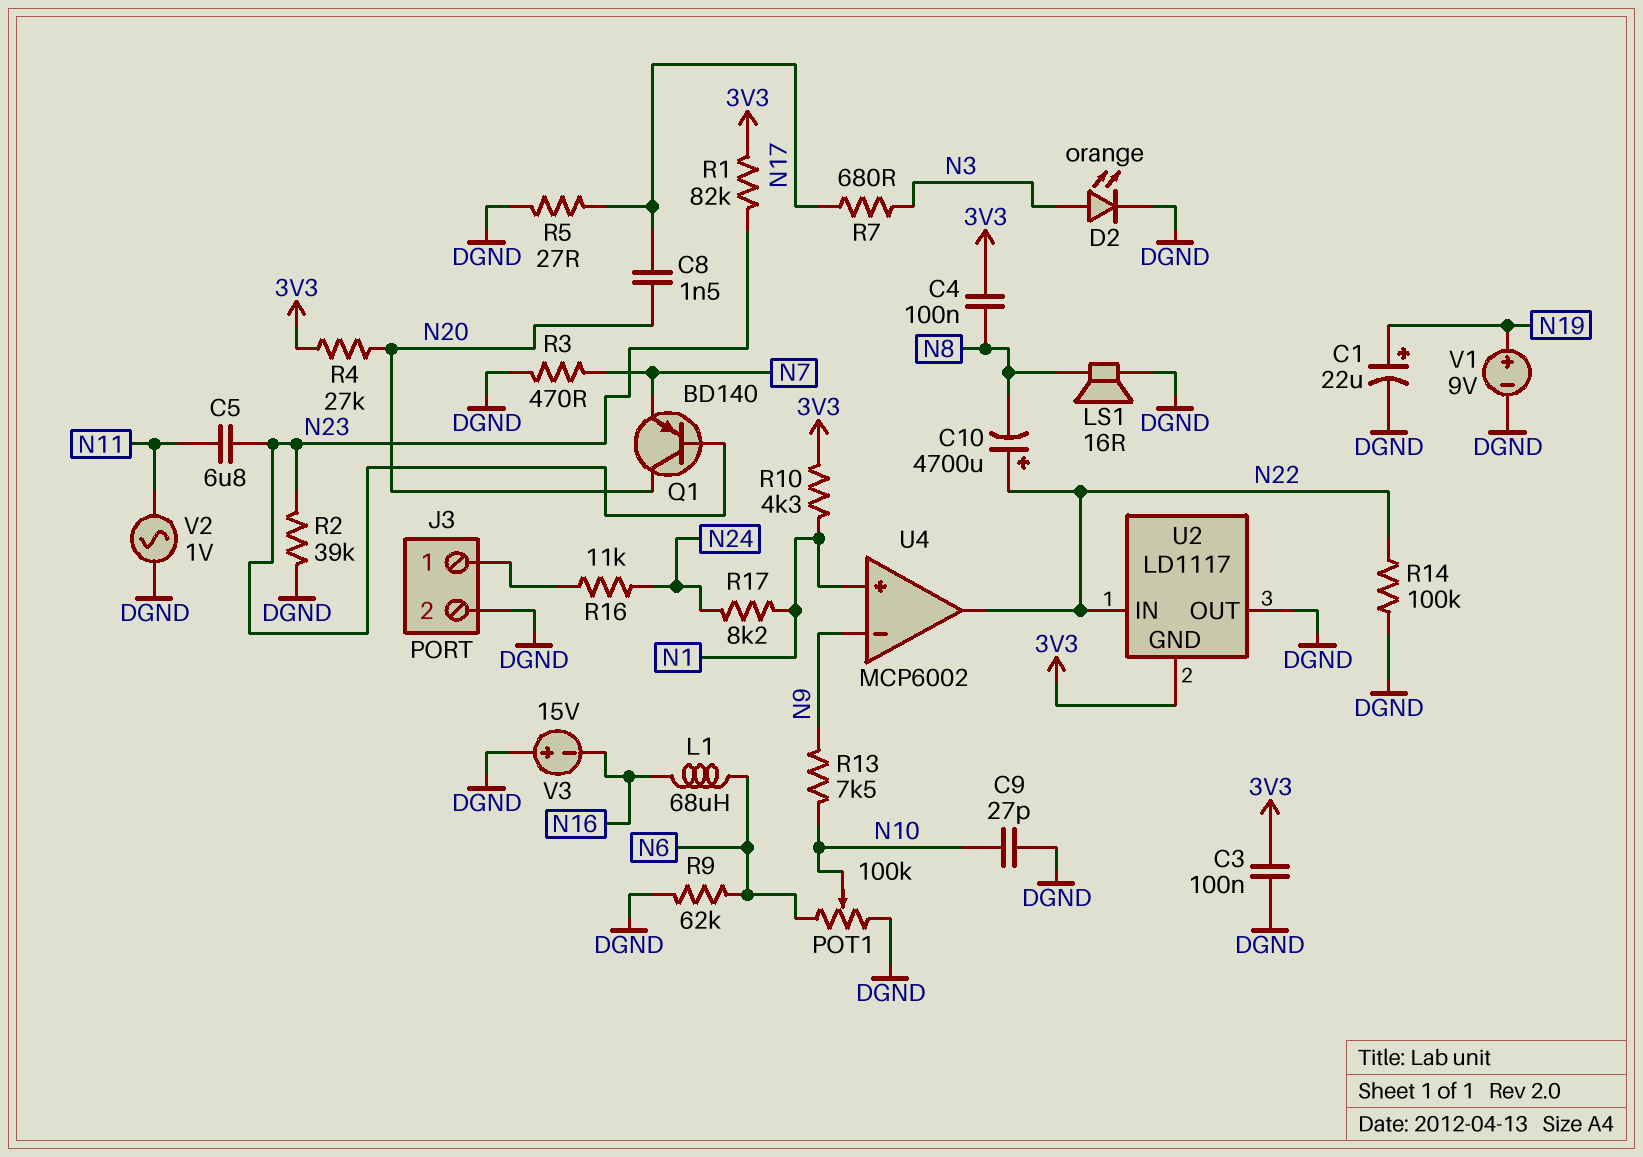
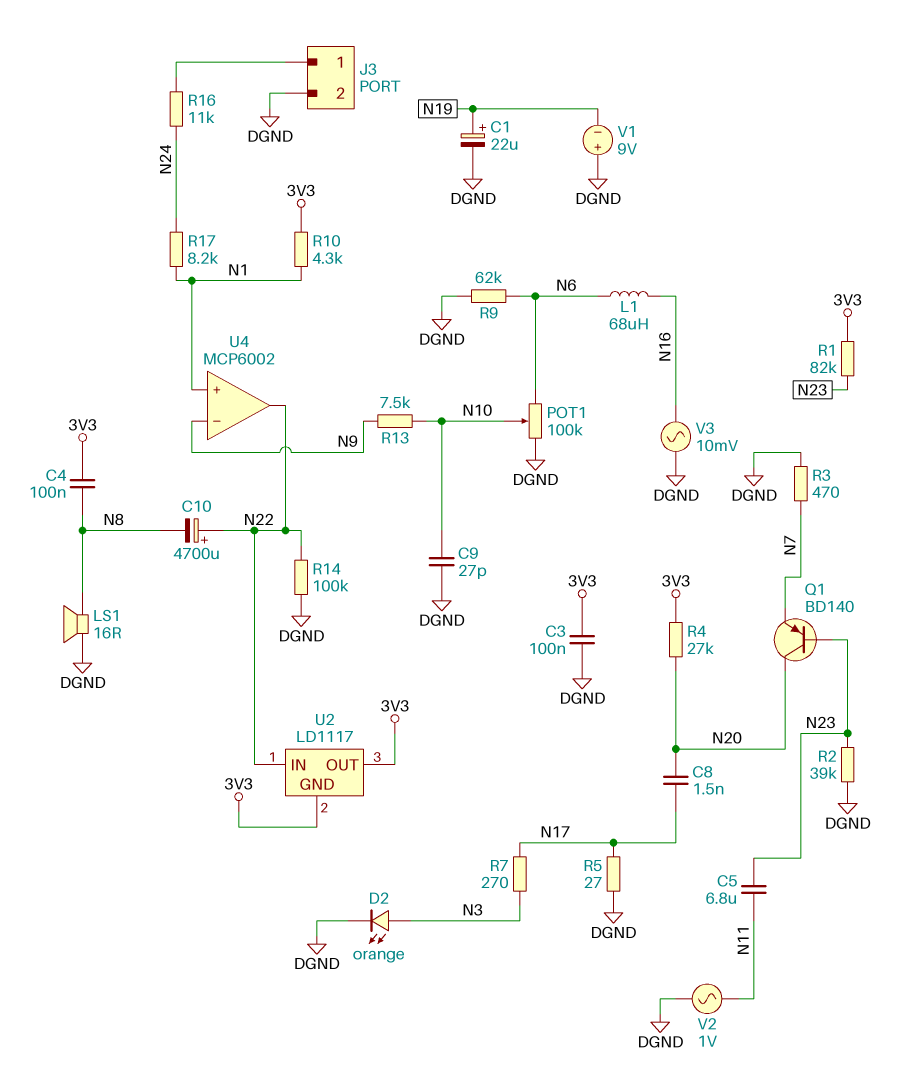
R7: 680 (N3, N17) -> 270 (N3, N17)
U2 pin OUT: DGND -> 3V3
V1: 9V (plus N19, minus DGND) -> 9V (plus DGND, minus N19)
V3: 15V (plus DGND, minus N16) -> AC 10mV (DGND, N16)

